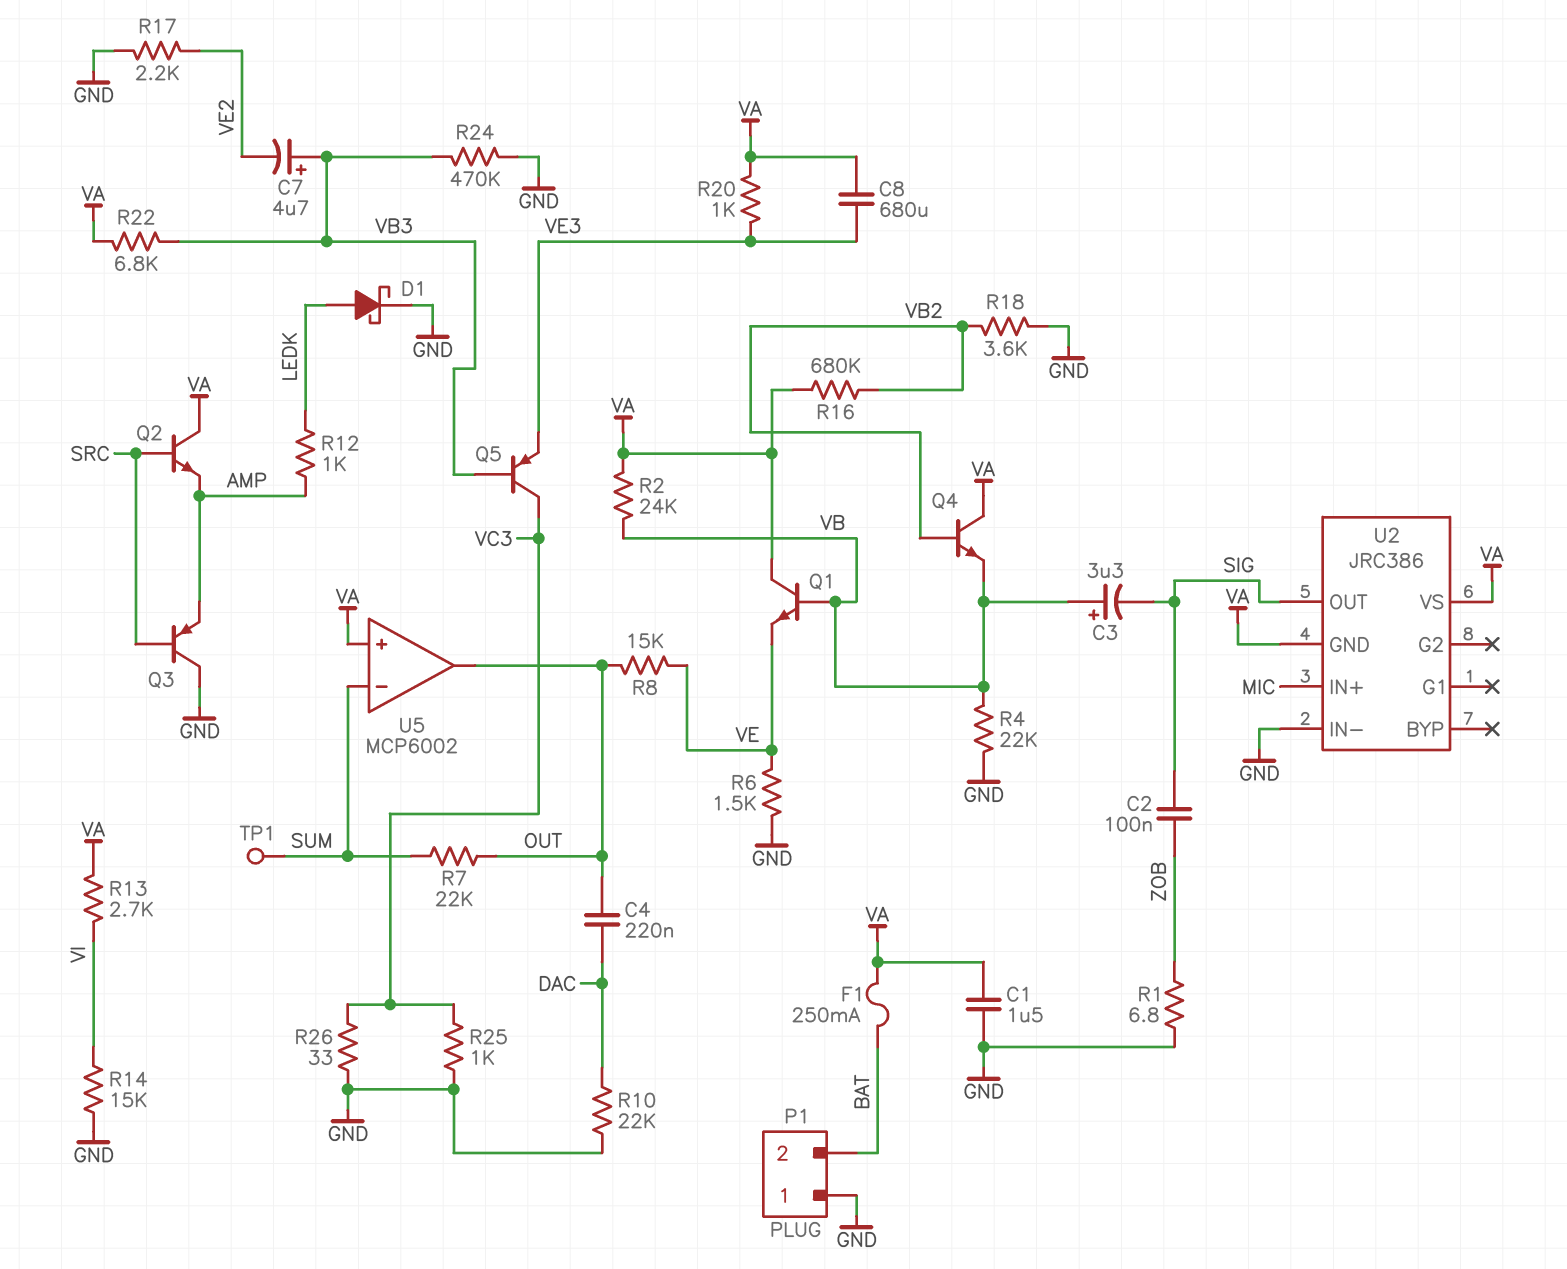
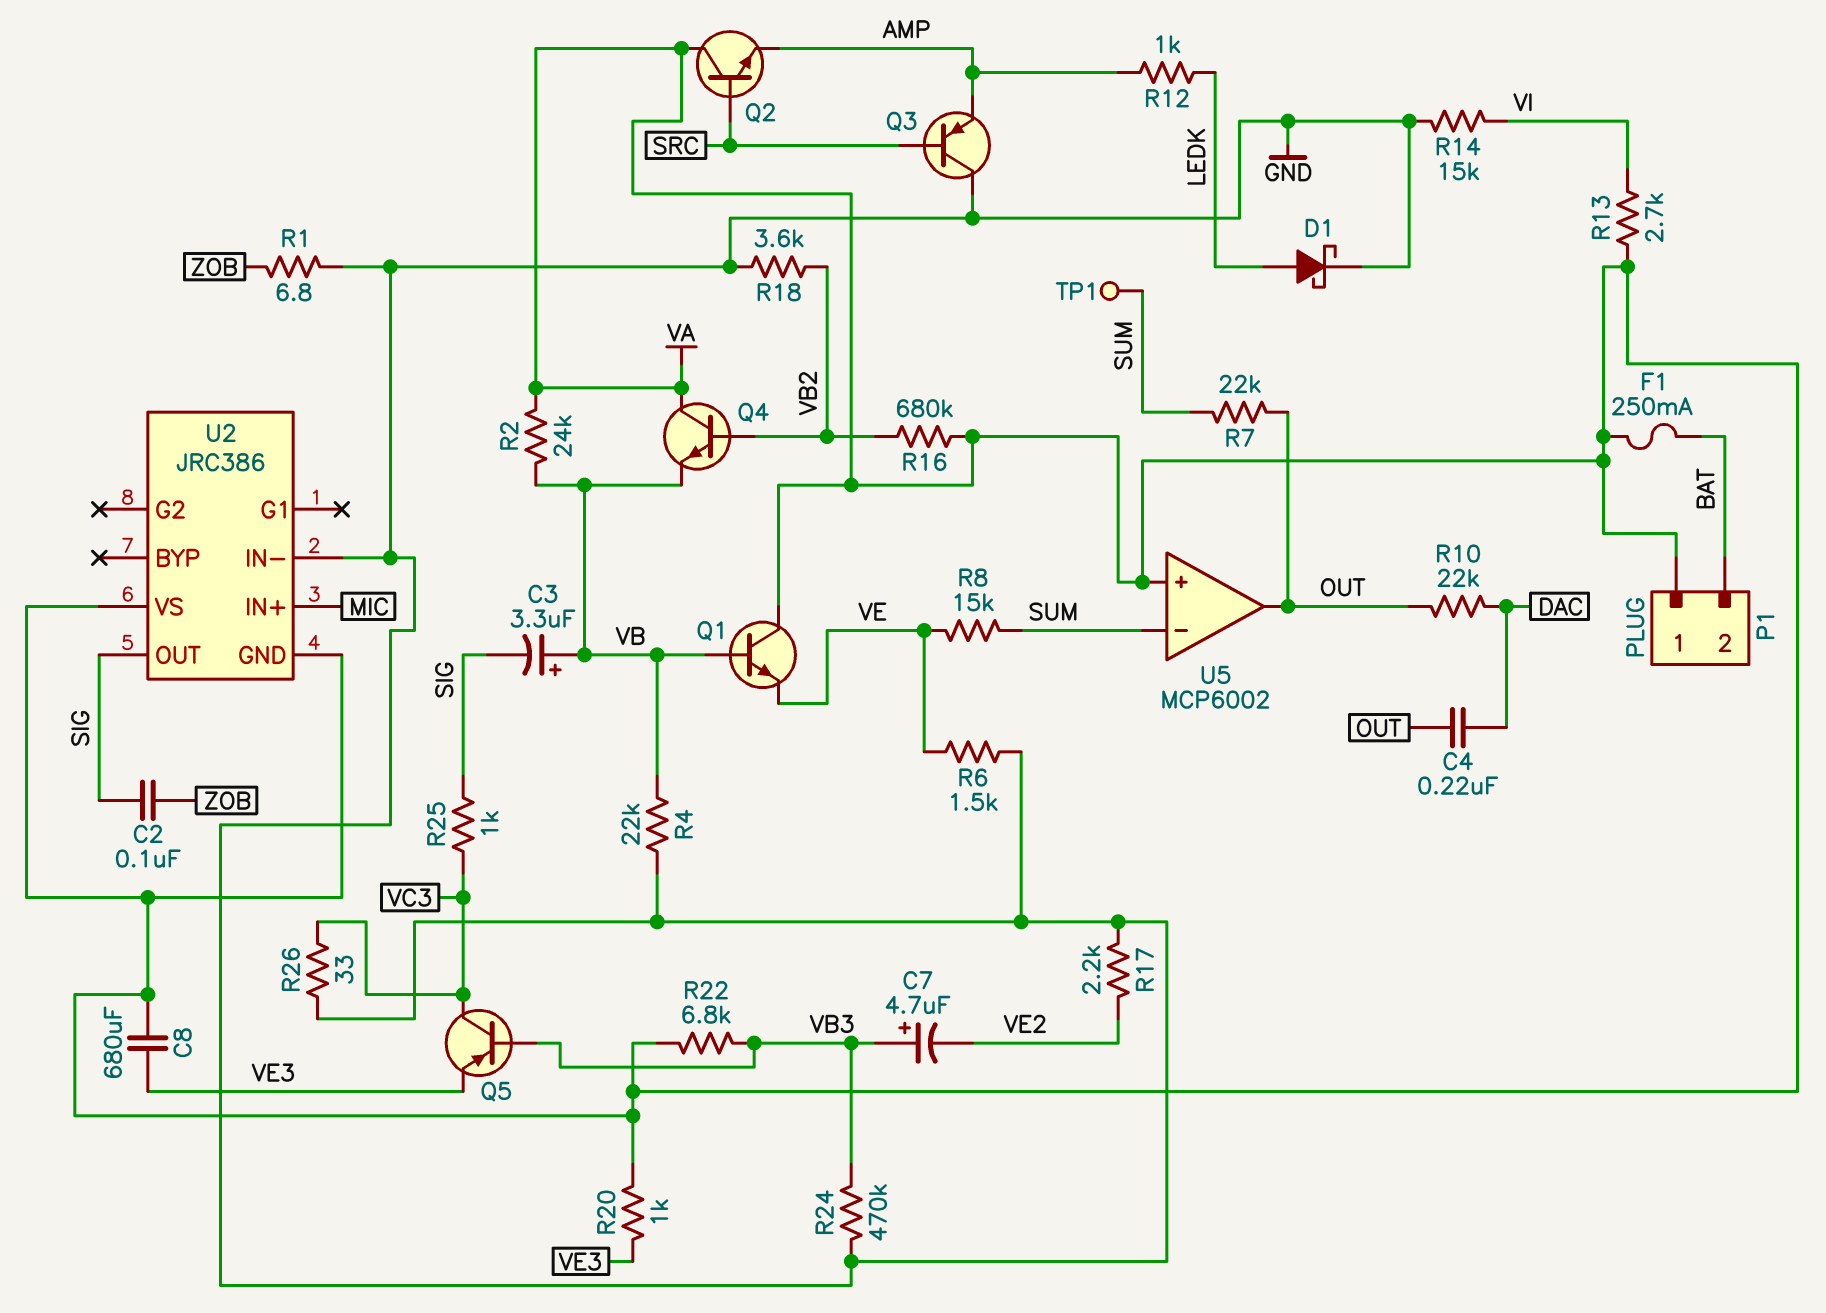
C1: 1.5uF (GND, VA) -> none
P1 pin 1: GND -> VA
R8: 15k (OUT, VE) -> 15k (SUM, VE)
R10: 22k (DAC, GND) -> 22k (DAC, OUT)
R25: 1k (GND, VC3) -> 1k (SIG, VC3)

